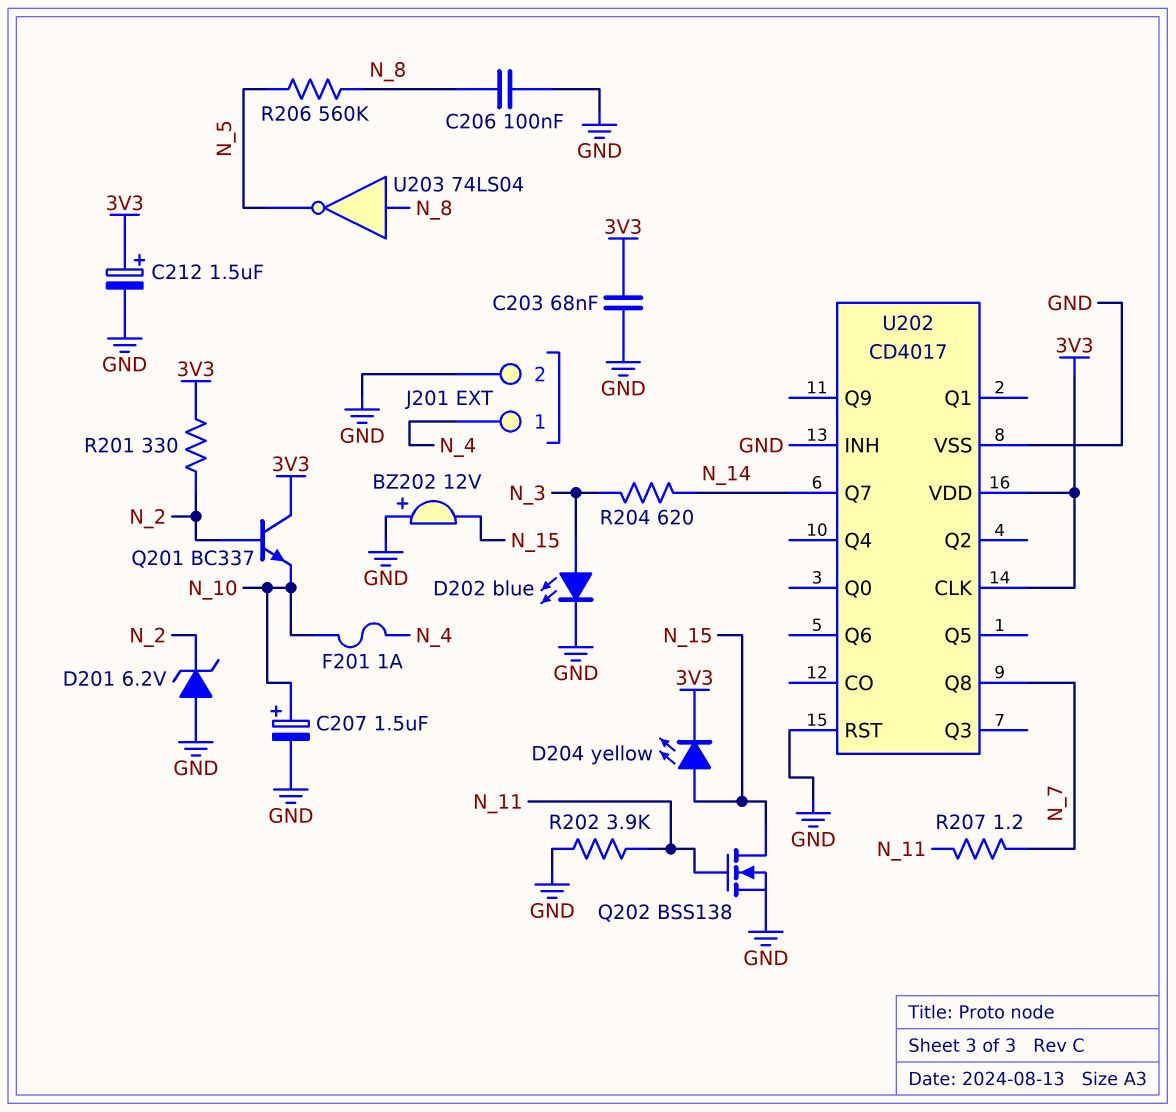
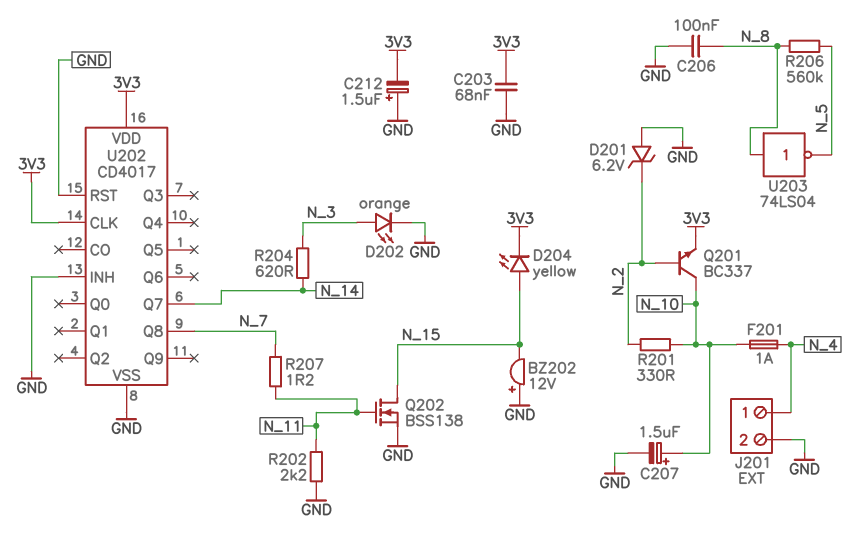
C212: 1.5uF (plus 3V3, minus GND) -> 1.5uF (plus GND, minus 3V3)
D202: LED blue (A N_3, K GND) -> LED orange (A N_3, K GND)
Q201: NPN BC337 (B N_2, C 3V3, E N_10) -> NPN BC337 (B N_2, C N_10, E 3V3)
R201: 330 (3V3, N_2) -> 330 (N_2, N_10)
R202: 3.9k (GND, N_11) -> 2.2k (GND, N_11)

